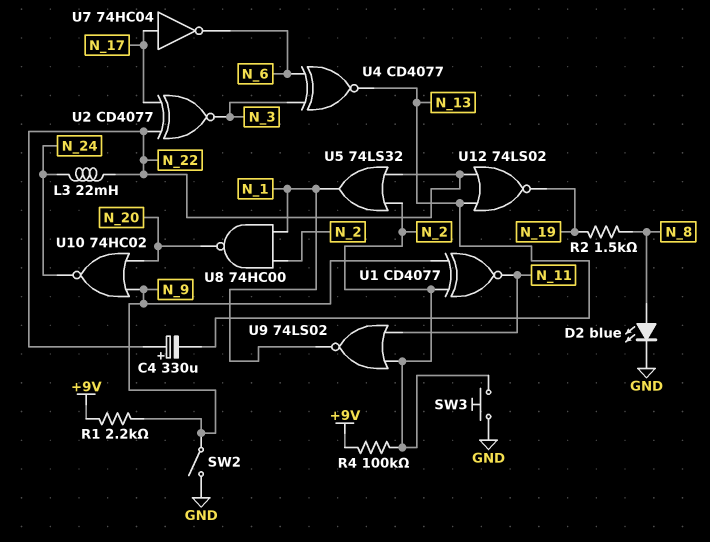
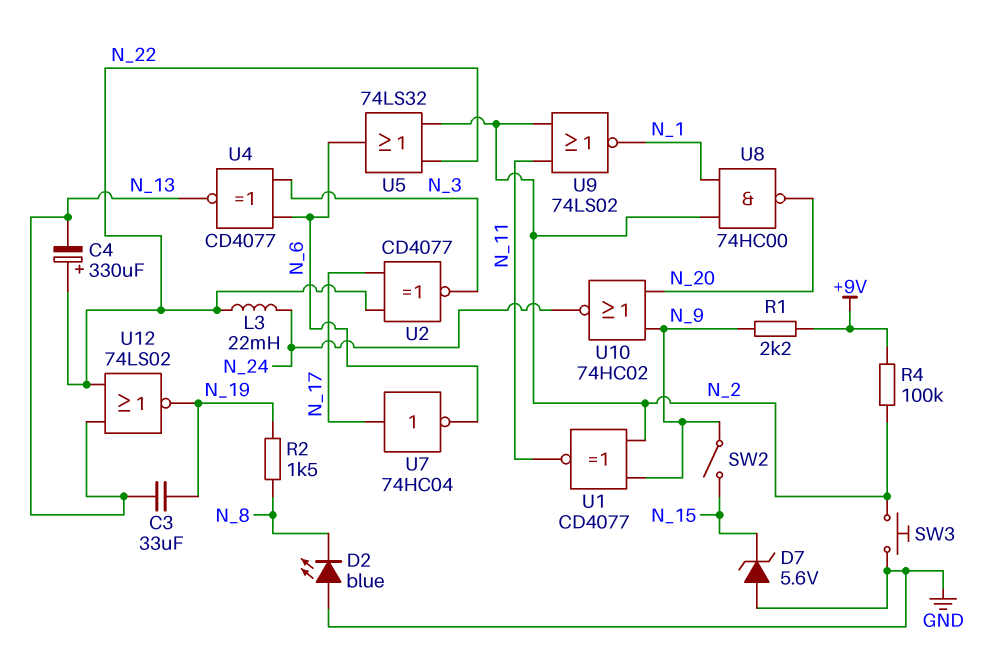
C3: none -> 33uF (N_13, N_19)
D2: LED blue (A N_8, K GND) -> LED blue (A GND, K N_8)
D7: none -> zener 5.6V (A GND, K N_15)
SW2: switch (GND, N_9) -> switch (N_9, N_15)
U5: OR 74LS32 (in N_2, in N_22, out N_1) -> OR 74LS32 (in N_2, in N_22, out N_6)

